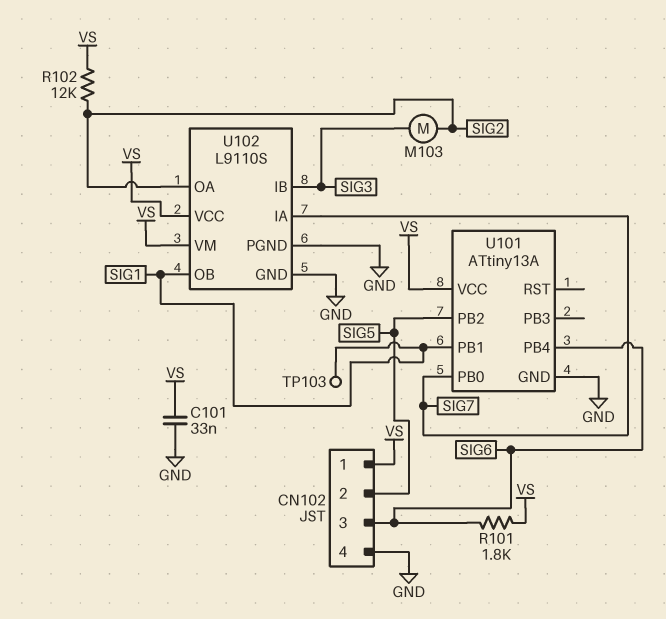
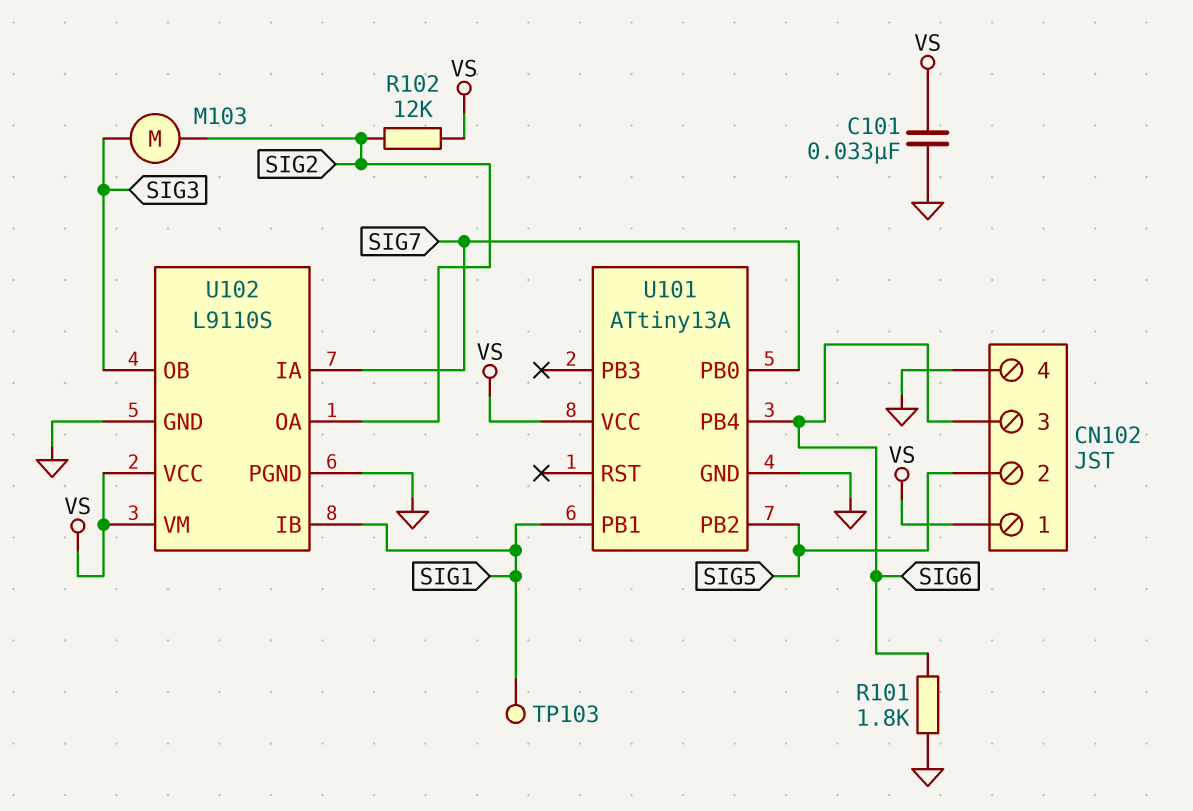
R101: 1.8k (SIG6, VS) -> 1.8k (GND, SIG6)
U102 pin IB: SIG3 -> SIG1
U102 pin OB: SIG1 -> SIG3

